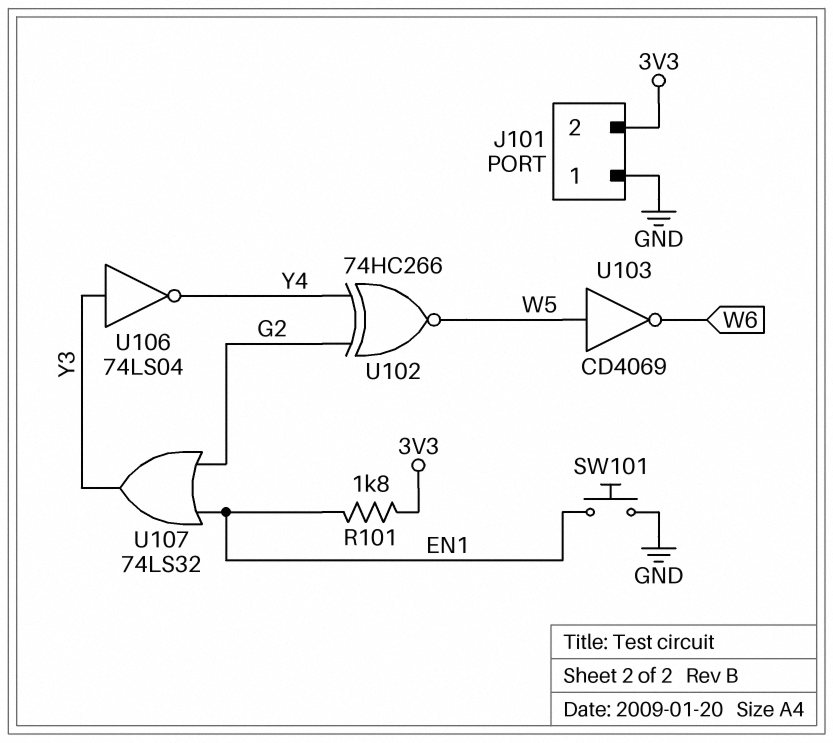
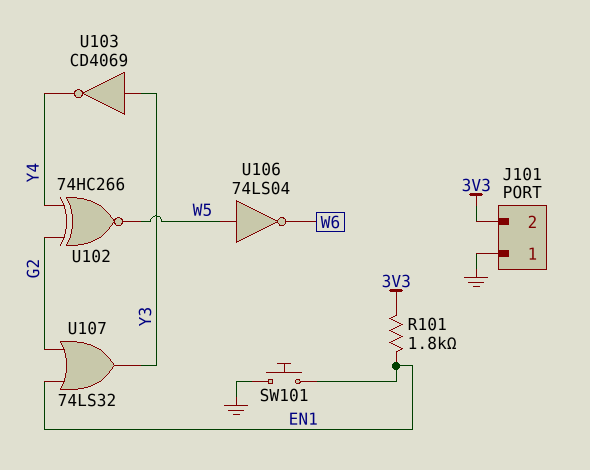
U103: NOT CD4069 (in W5, out W6) -> NOT CD4069 (in Y3, out Y4)
U106: NOT 74LS04 (in Y3, out Y4) -> NOT 74LS04 (in W5, out W6)

